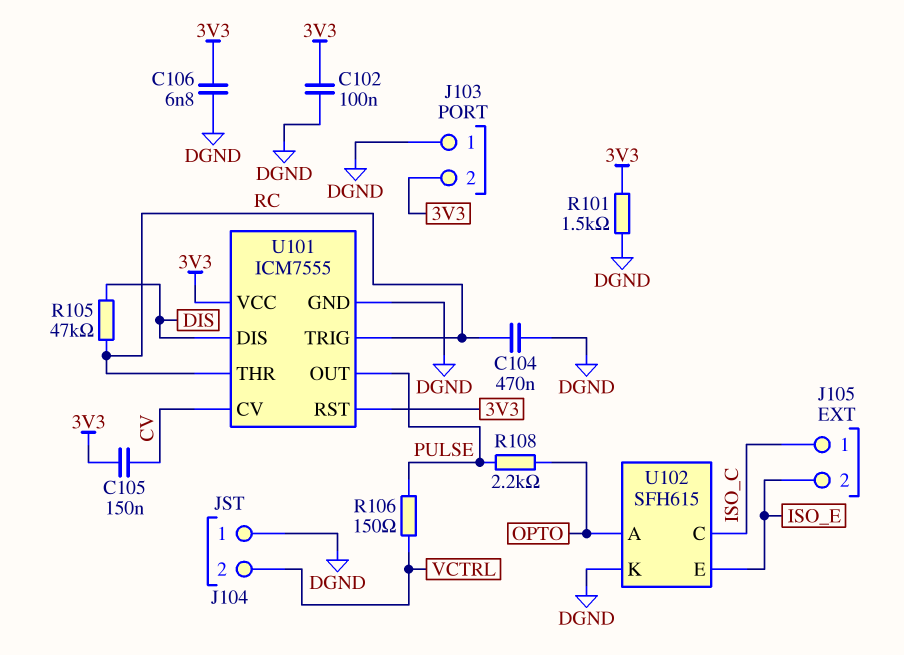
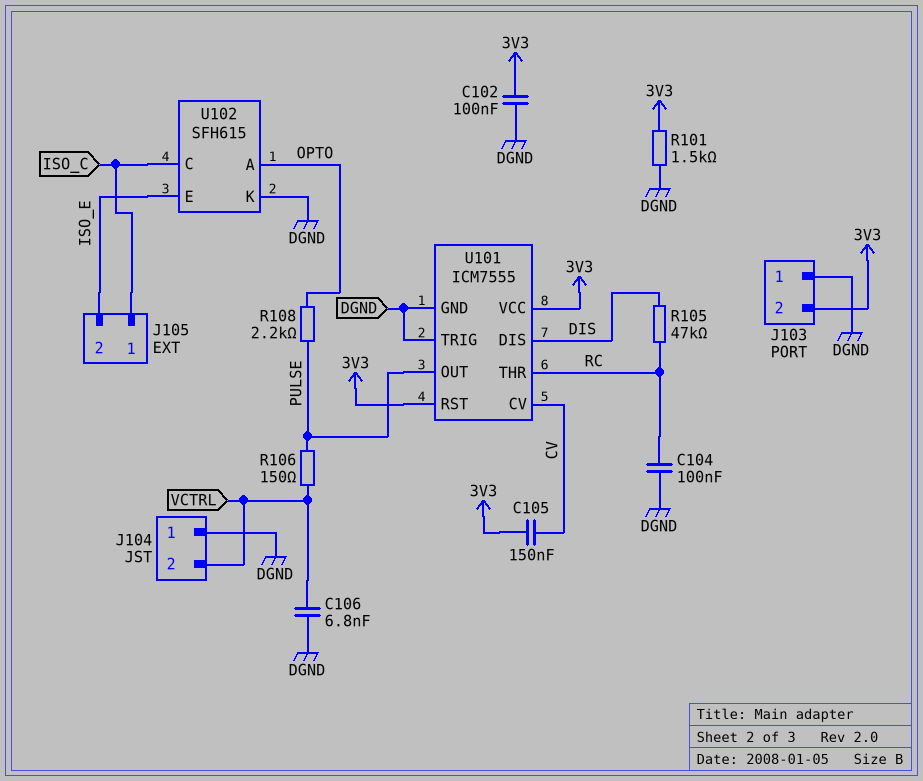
C104: 470nF (DGND, RC) -> 100nF (DGND, RC)
C106: 6.8nF (3V3, DGND) -> 6.8nF (DGND, VCTRL)
U101 pin TRIG: RC -> DGND

